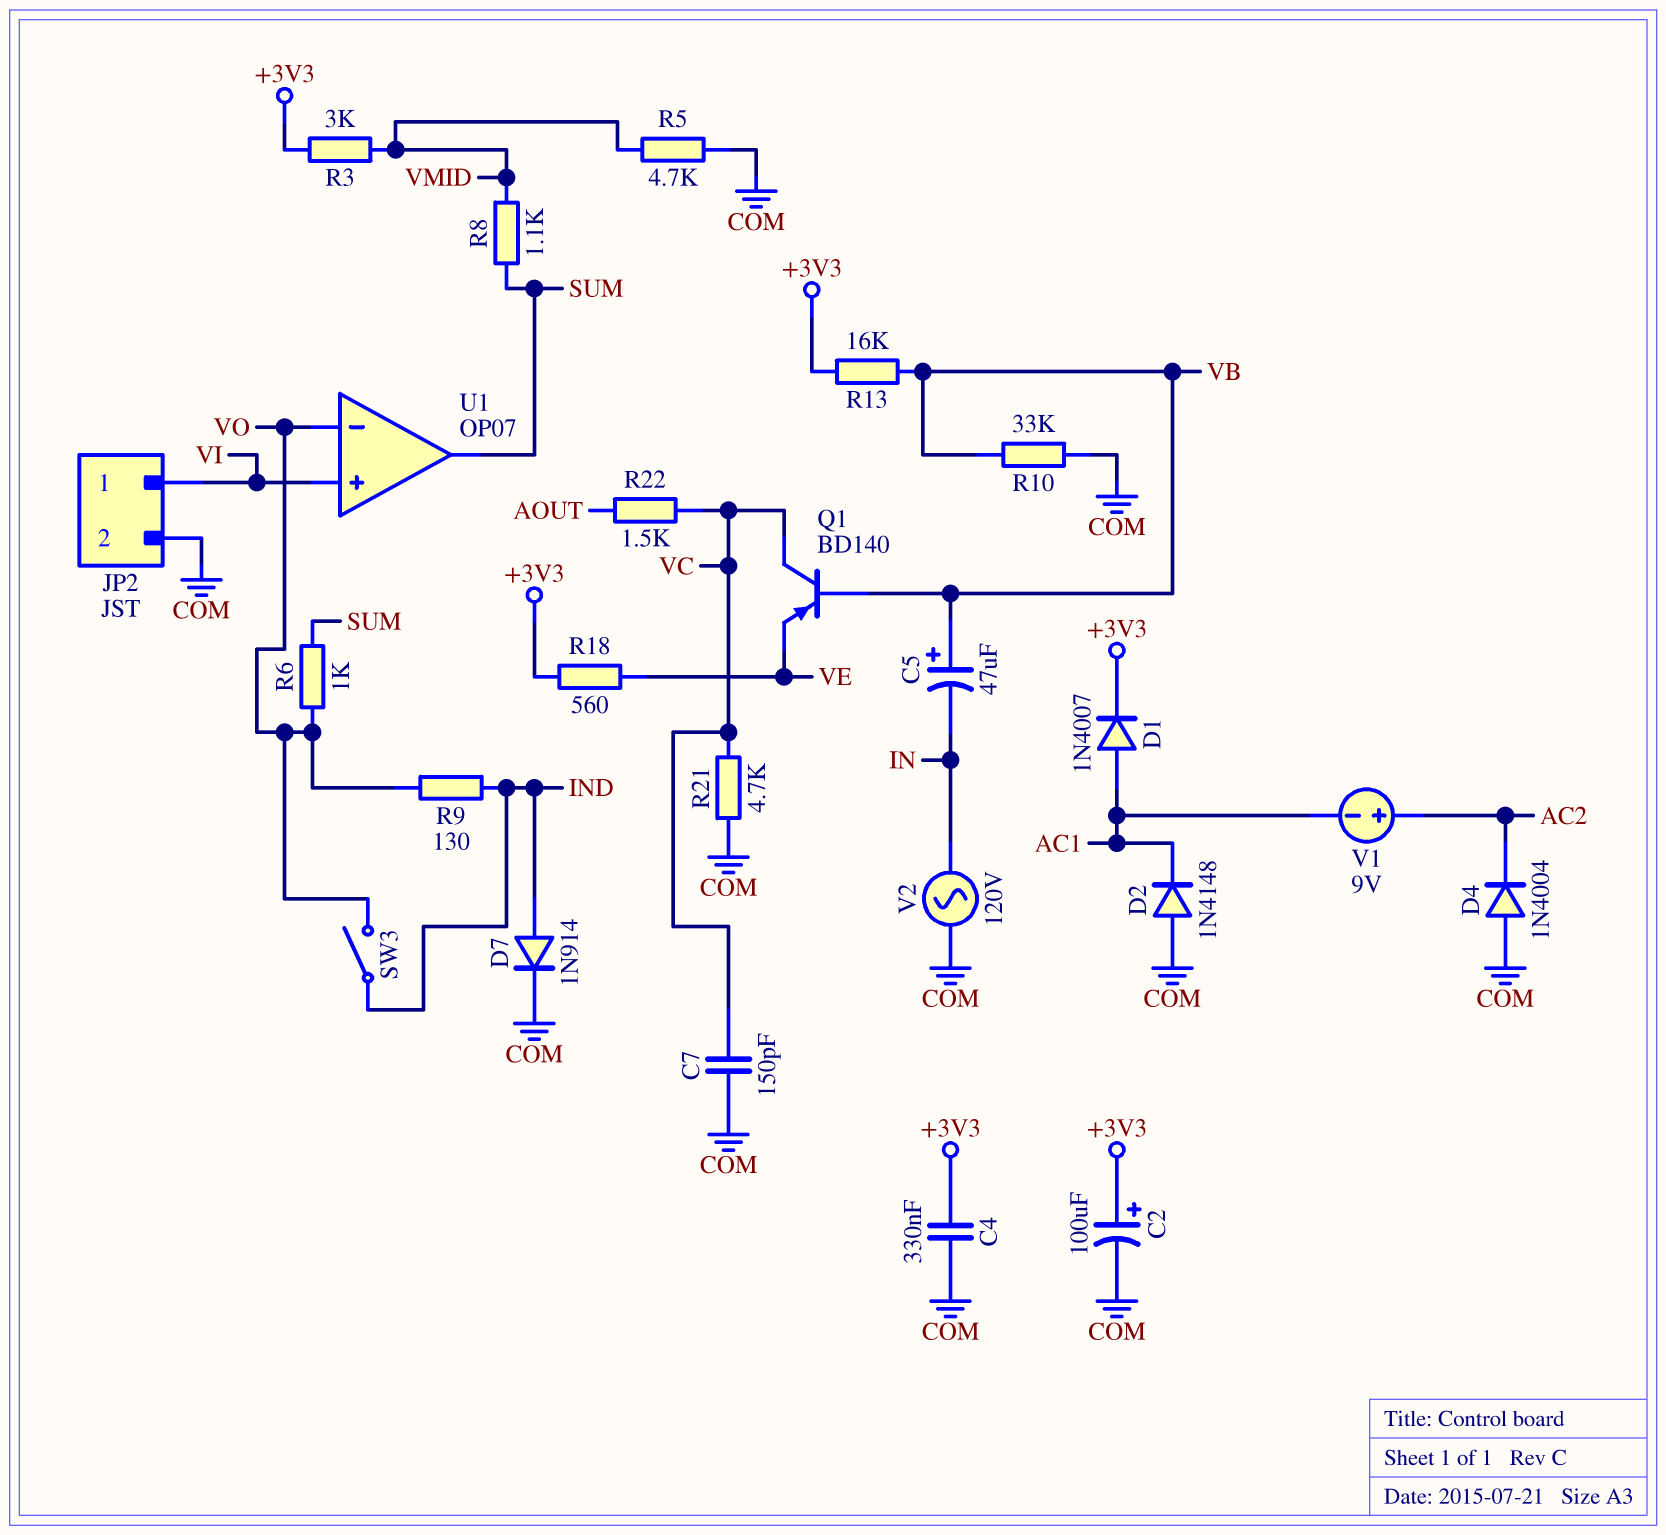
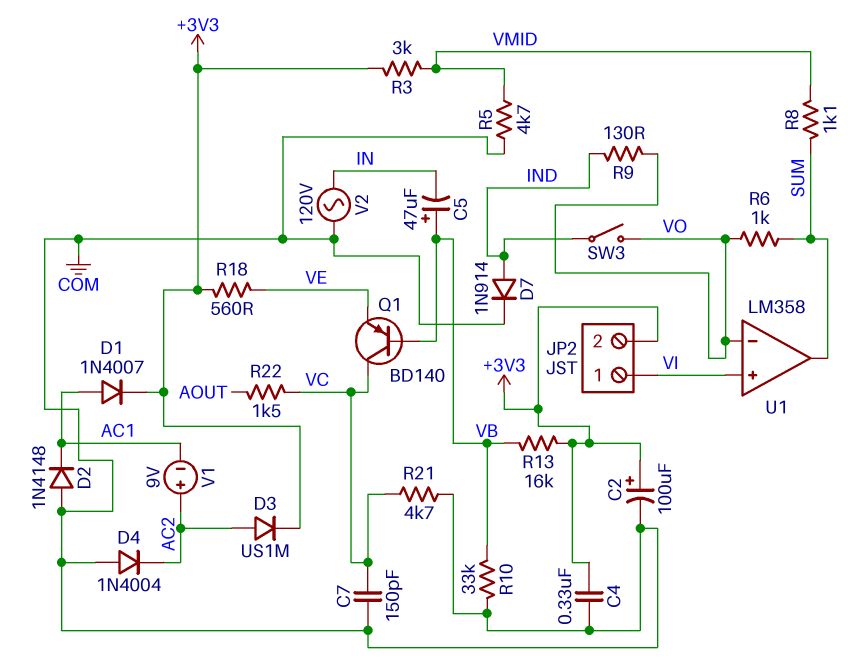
D3: none -> diode US1M (A AC2, K +3V3)
JP2 pin 2: COM -> +3V3
U1: OP07 -> LM358

